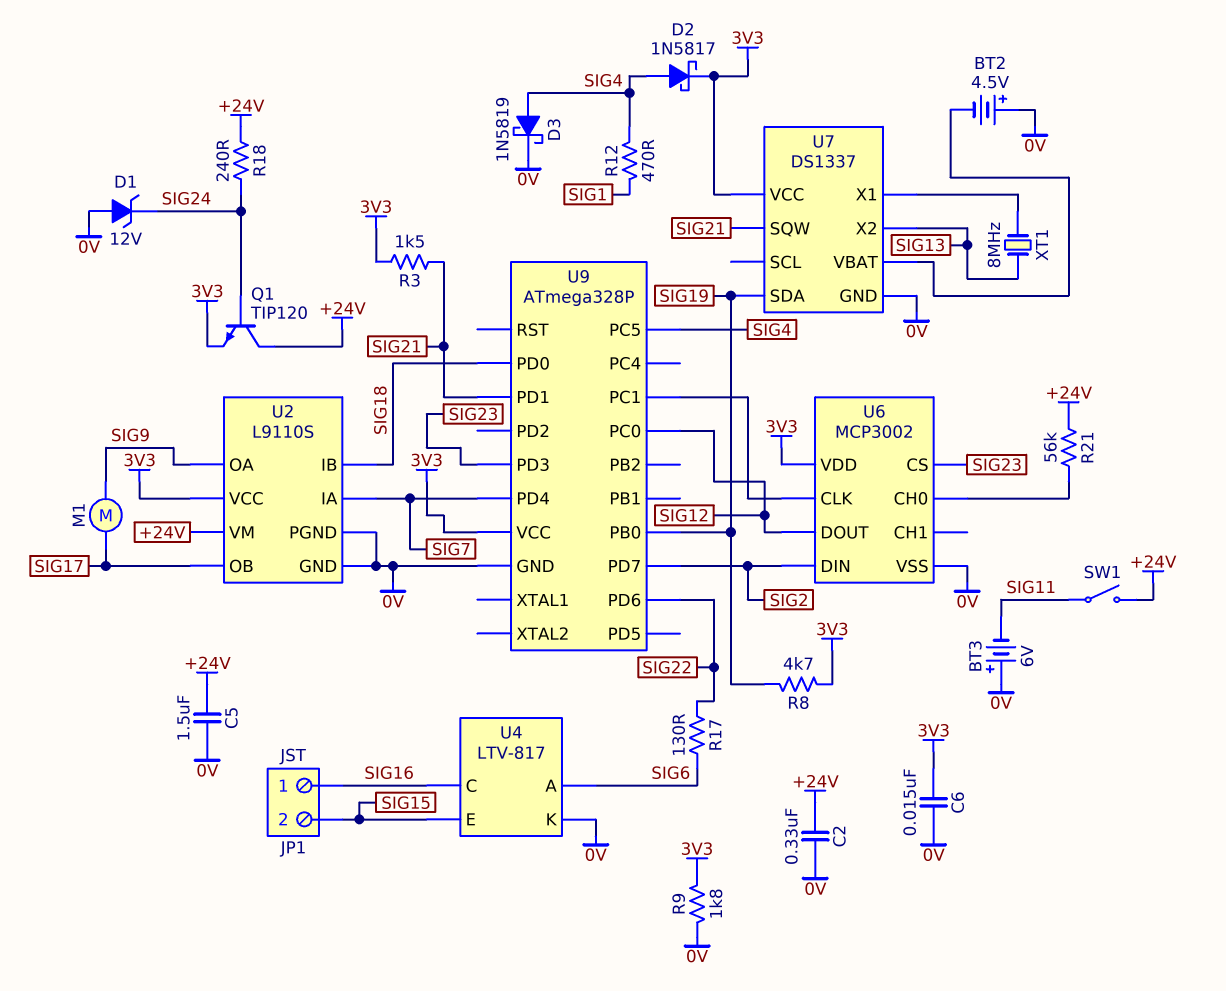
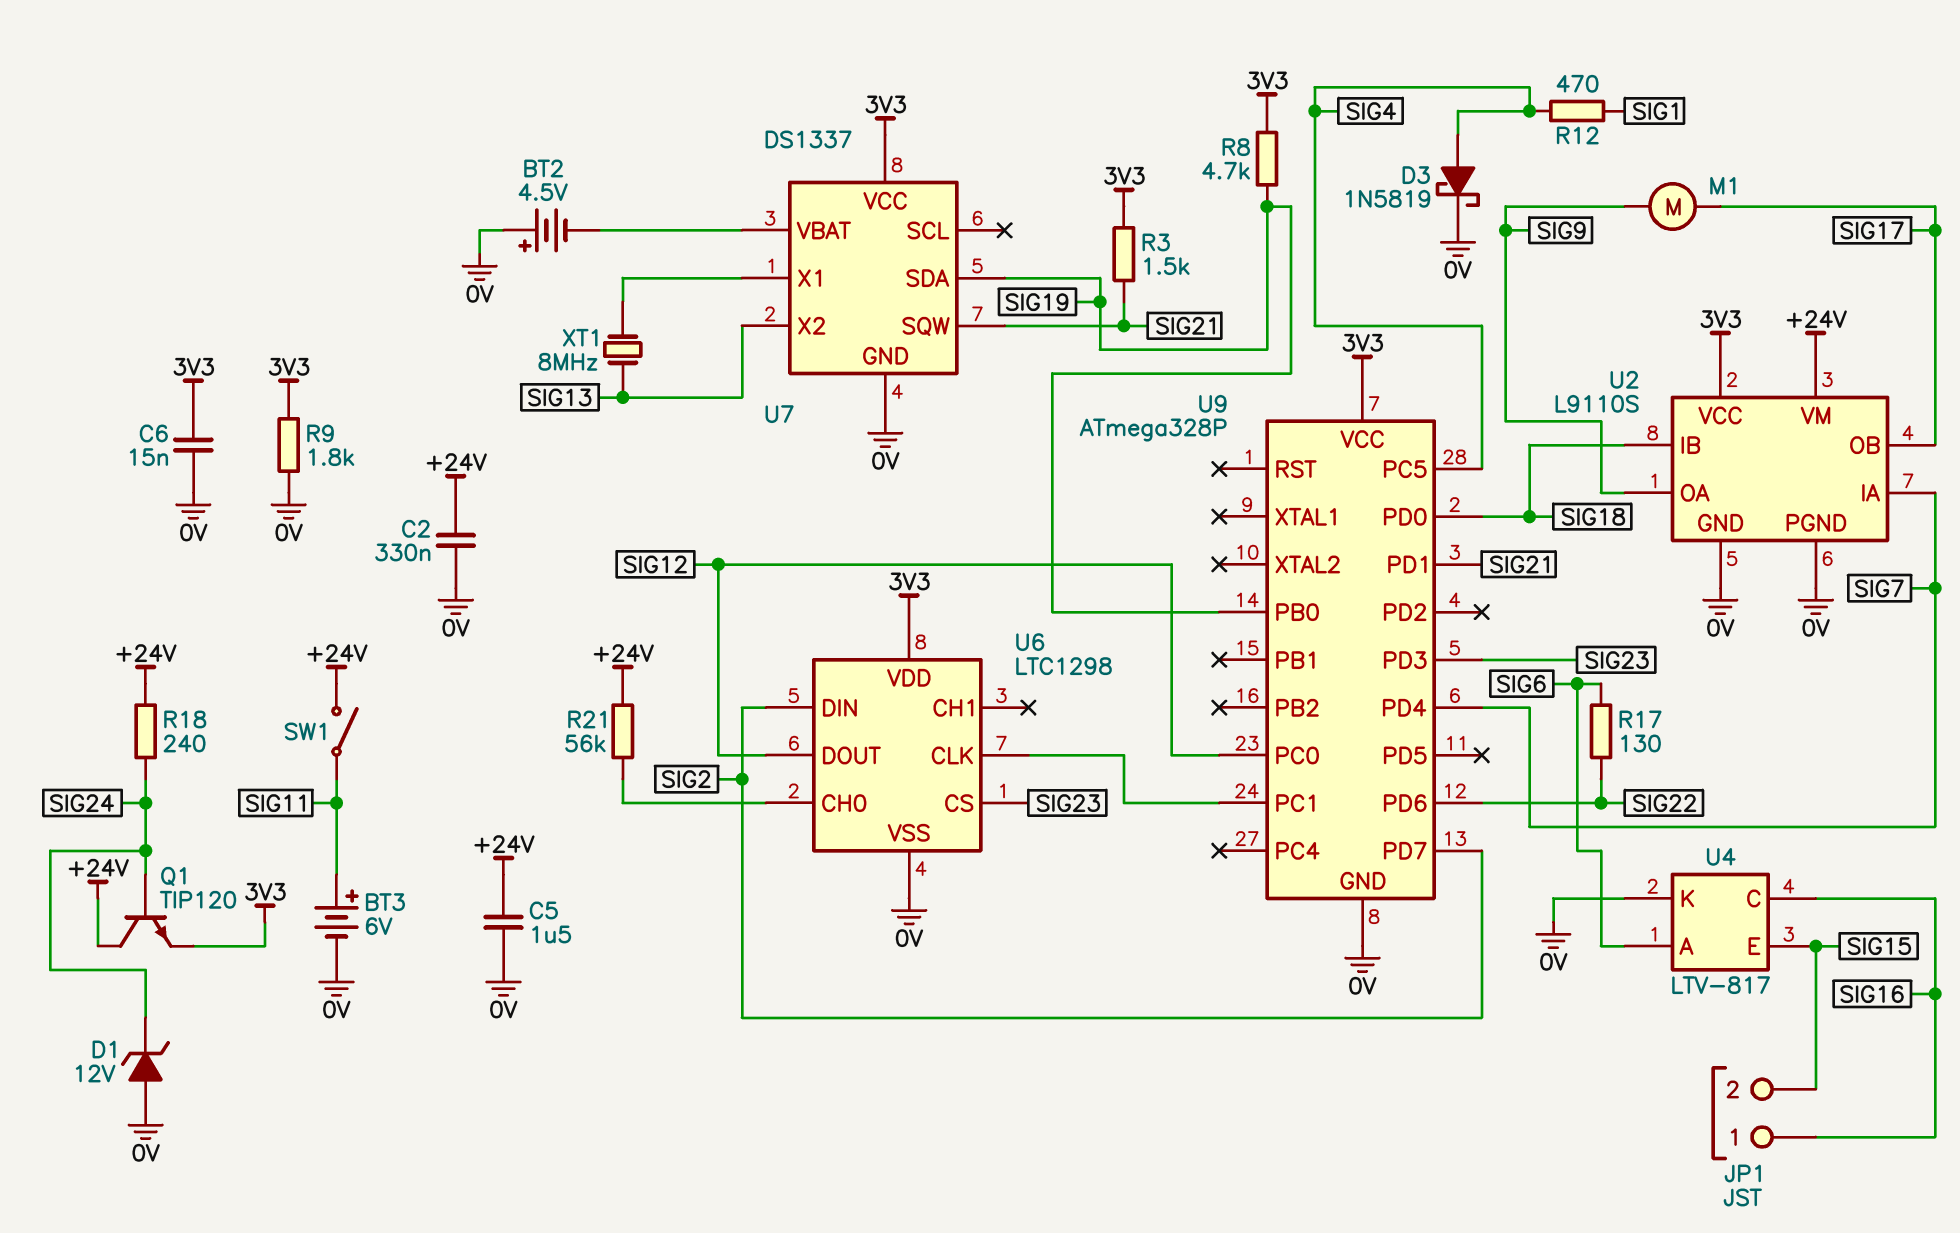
BT3: 6V (plus 0V, minus SIG11) -> 6V (plus SIG11, minus 0V)
D2: schottky 1N5817 (A SIG4, K 3V3) -> none
U6: MCP3002 -> LTC1298

